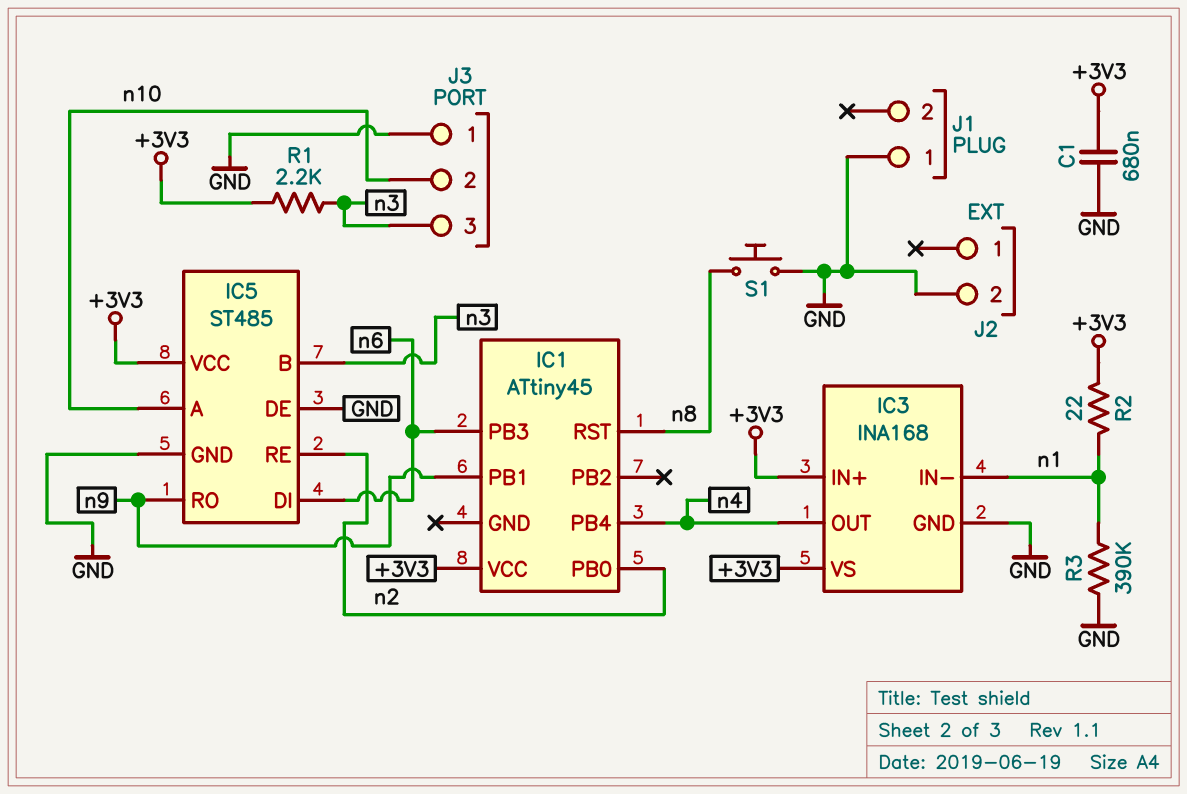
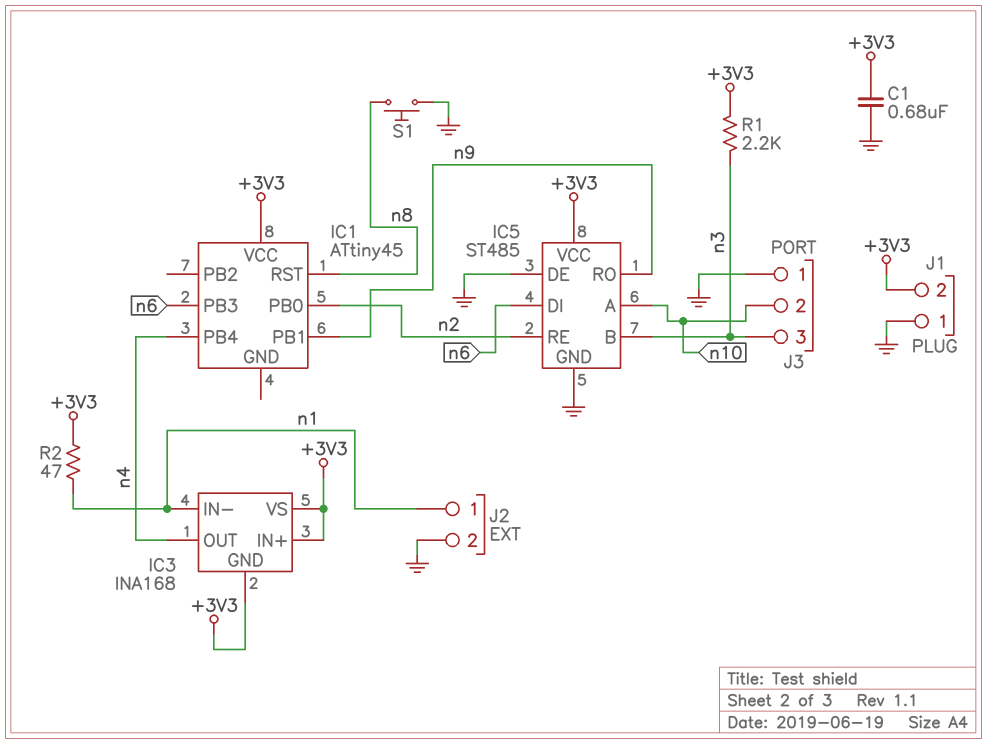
IC3 pin GND: GND -> +3V3
J1 pin 2: none -> +3V3
J2 pin 1: none -> n1
R2: 22 (+3V3, n1) -> 47 (+3V3, n1)
R3: 390k (GND, n1) -> none

